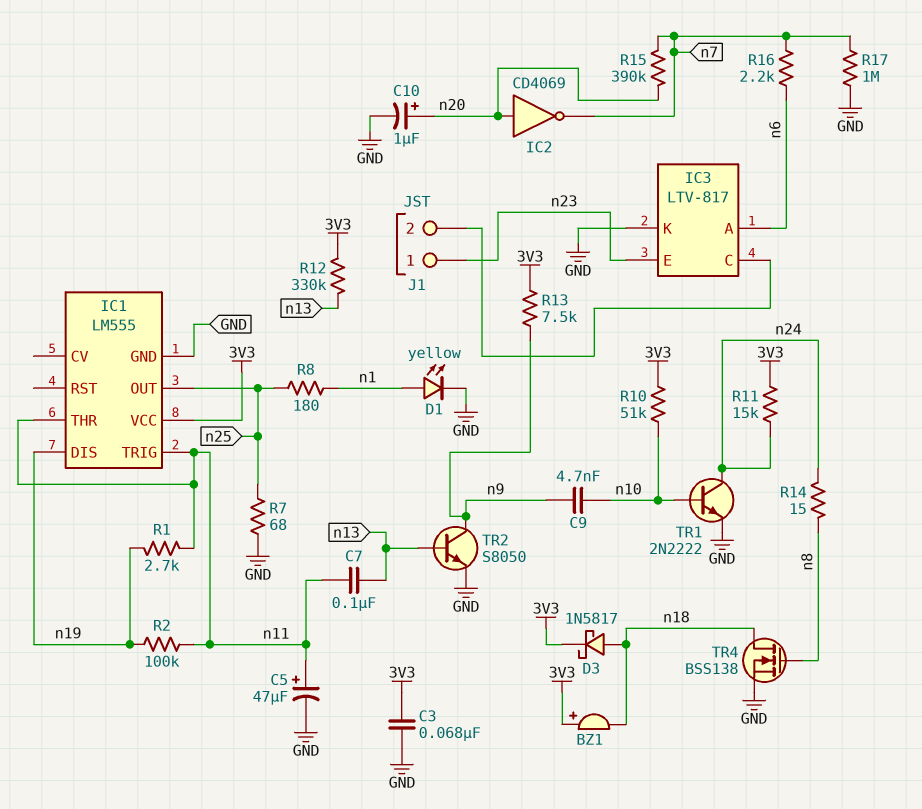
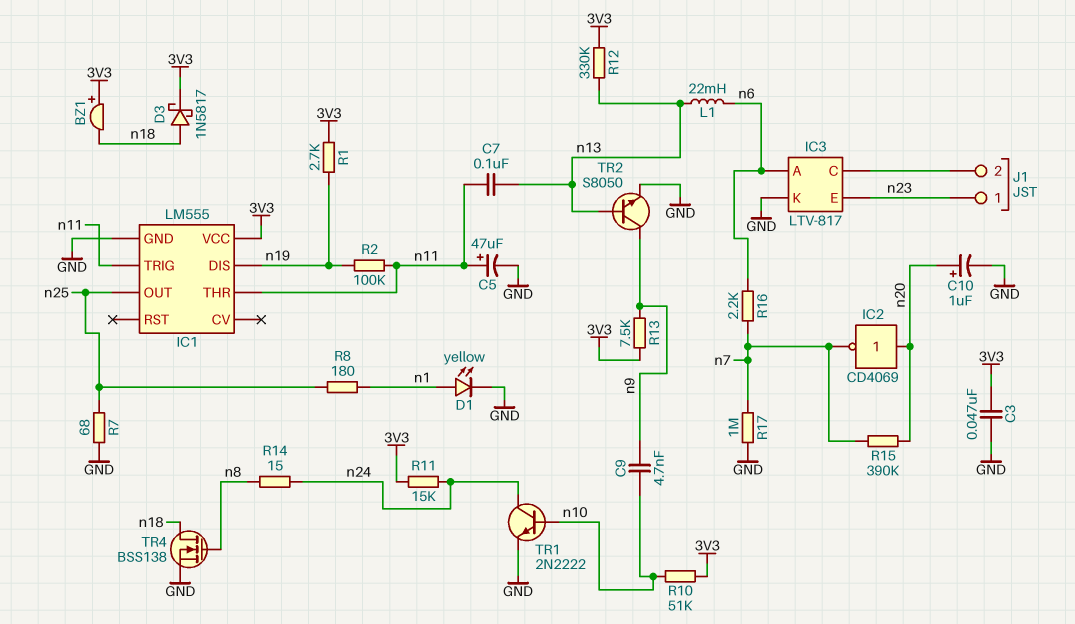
C3: 68nF (3V3, GND) -> 47nF (3V3, GND)
L1: none -> 22mH (n6, n13)
R1: 2.7k (n11, n19) -> 2.7k (3V3, n19)

